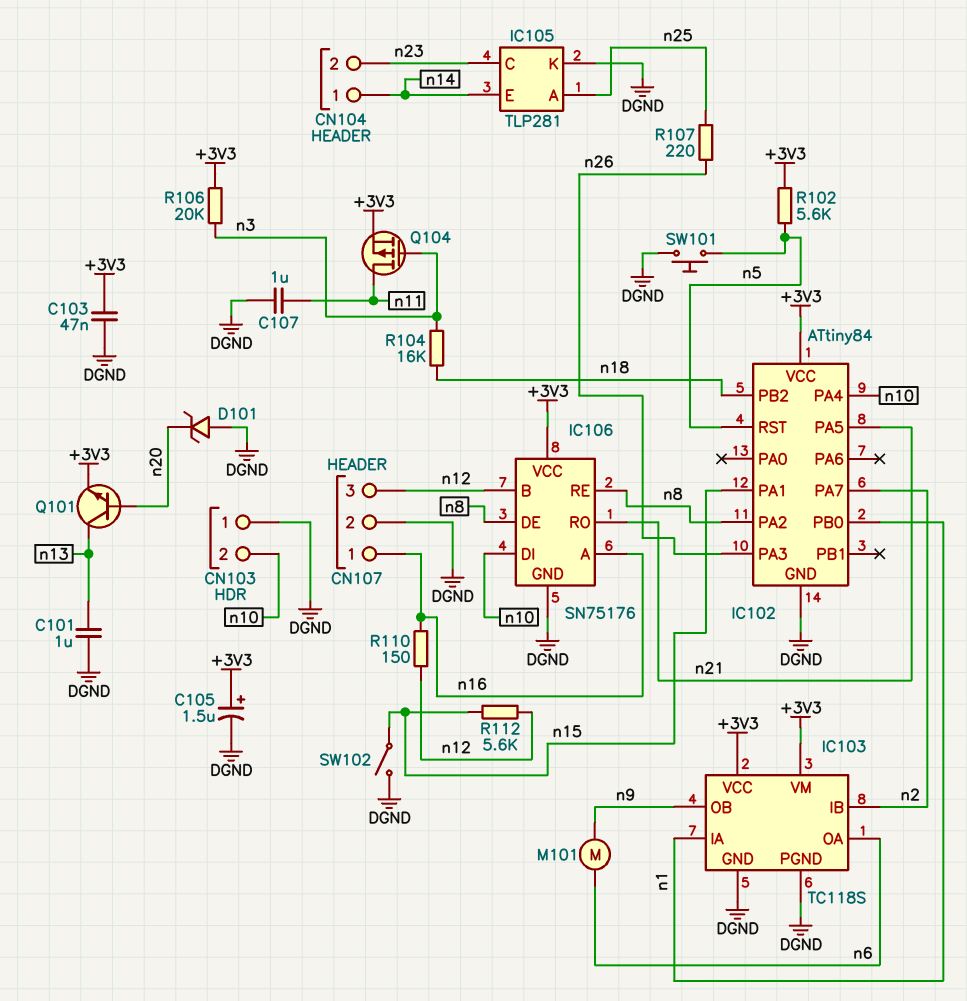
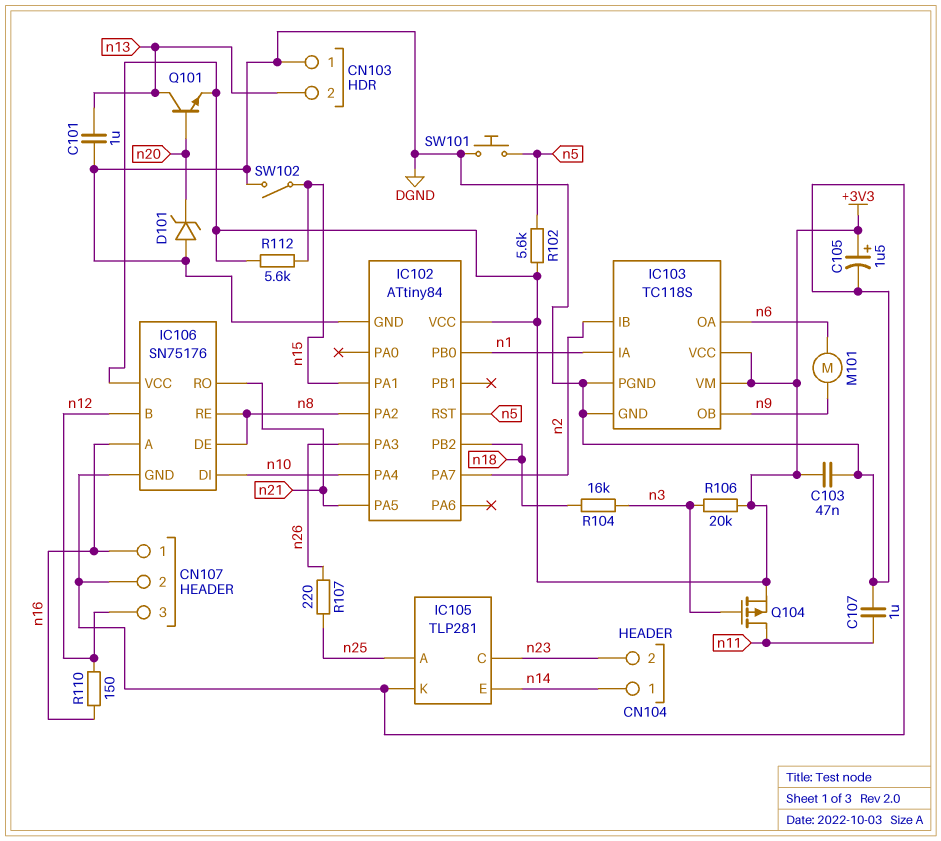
CN103 pin 2: n10 -> n13
R112: 5.6k (n12, n15) -> 5.6k (+3V3, n15)

